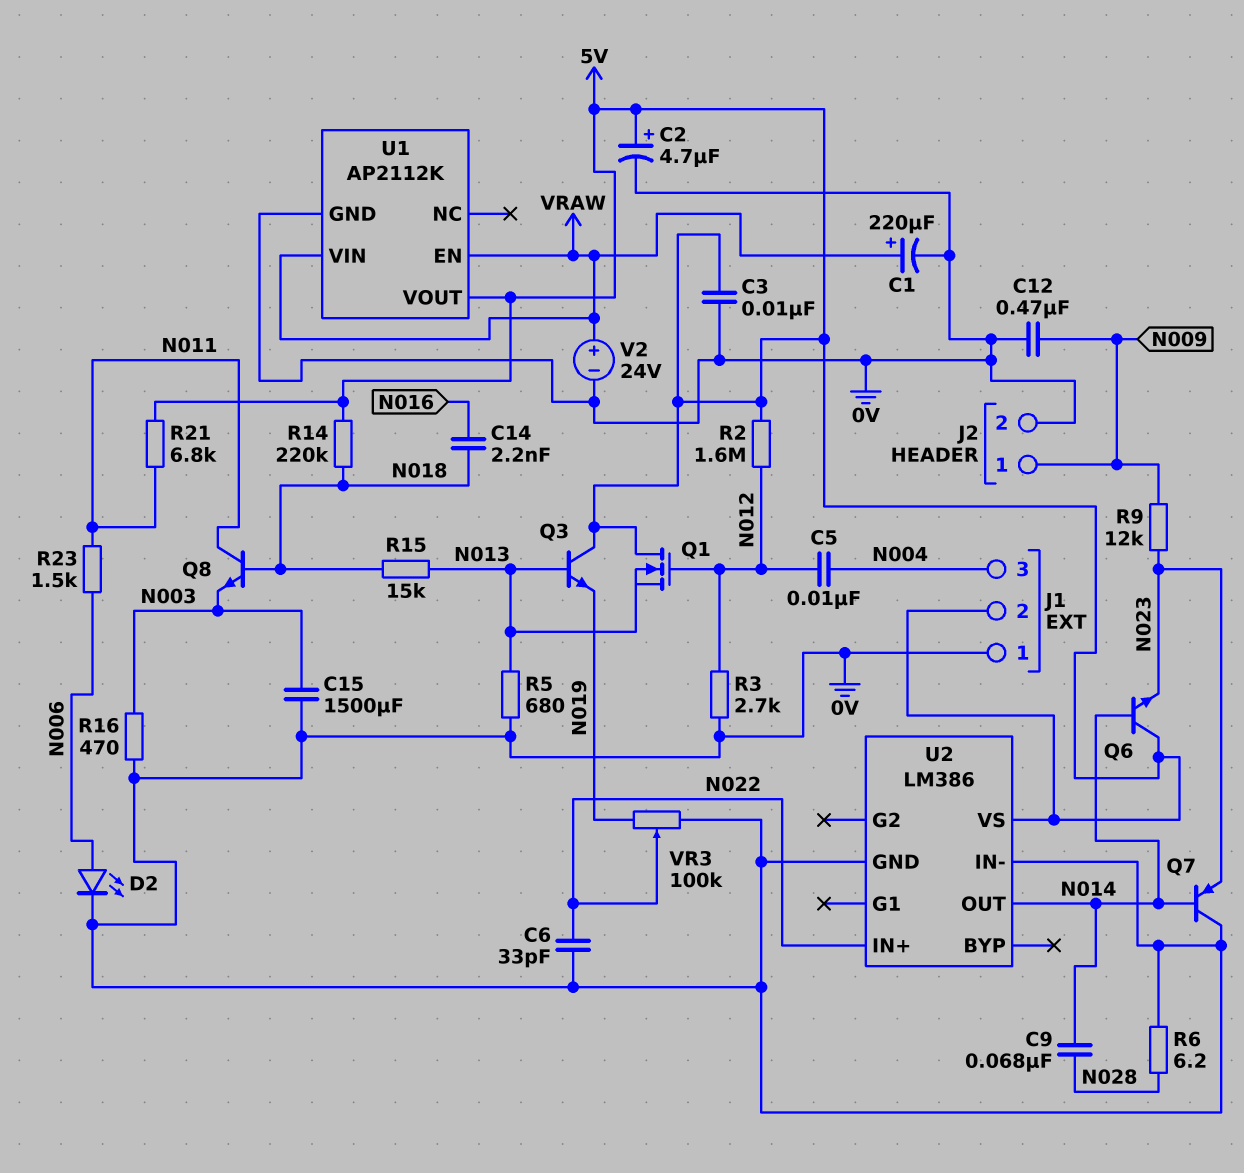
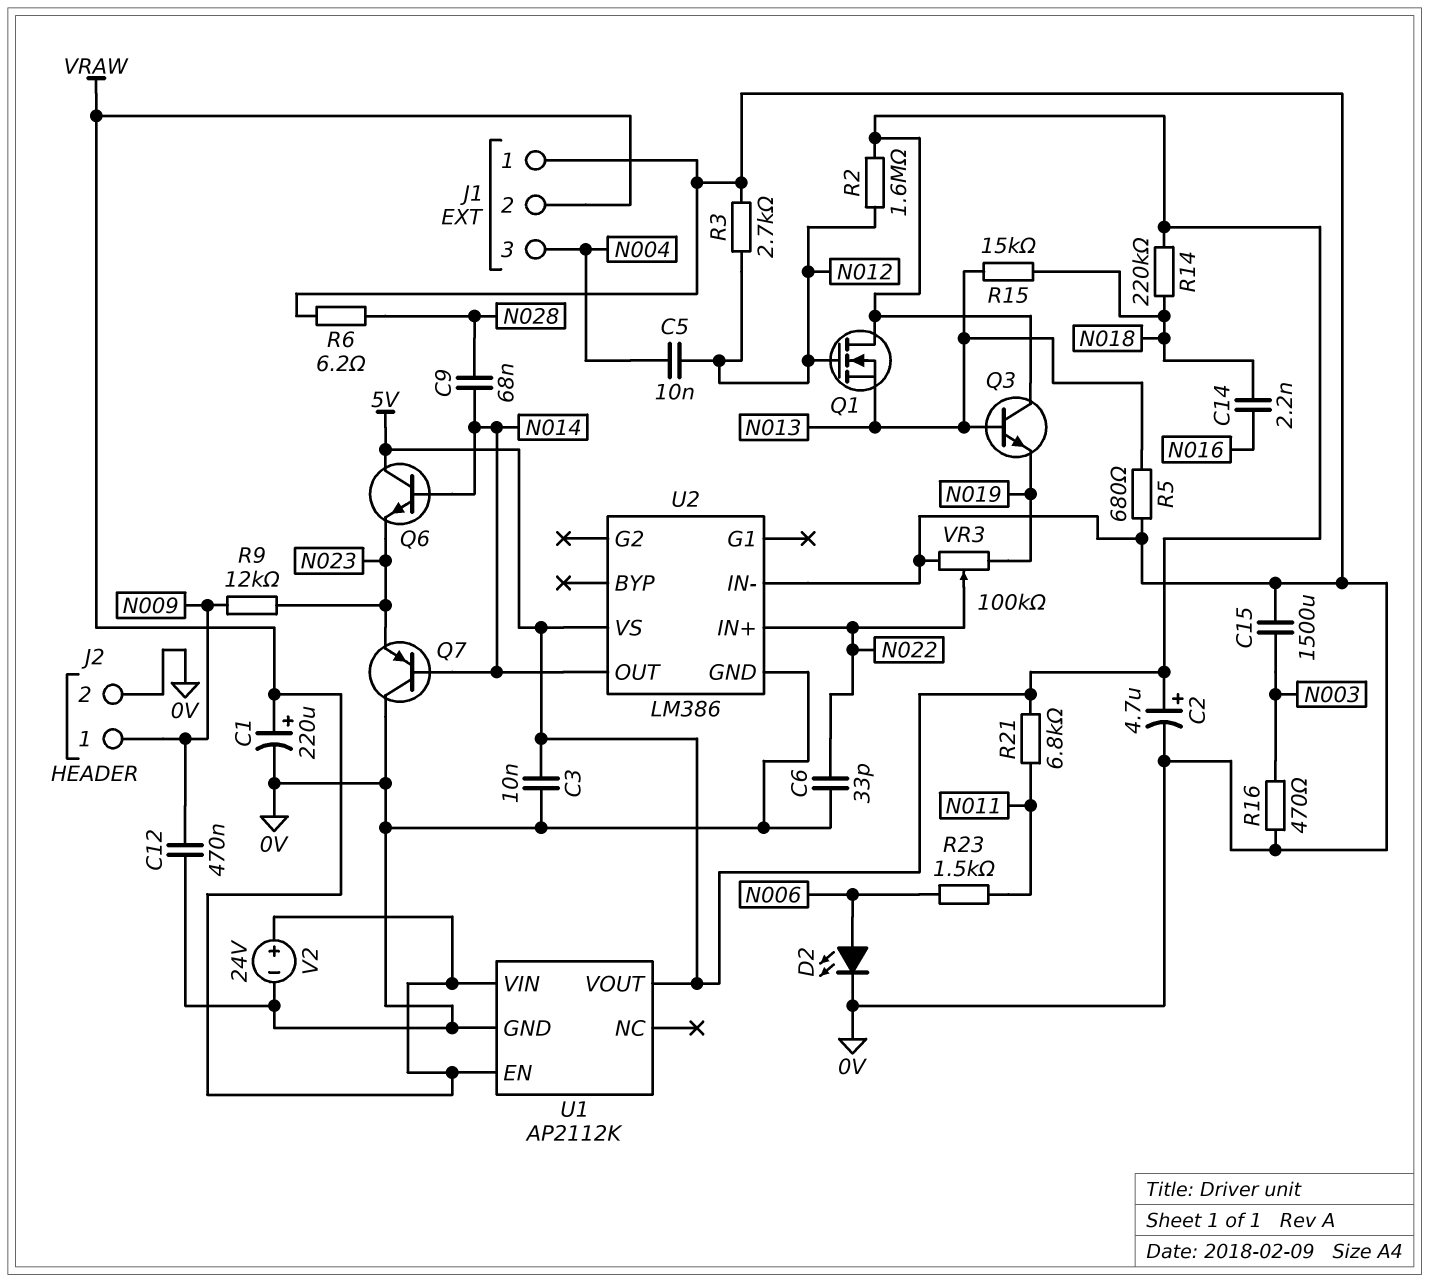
J1 pin 2: 5V -> VRAW
Q8: NPN (B N018, C N011, E N003) -> none

